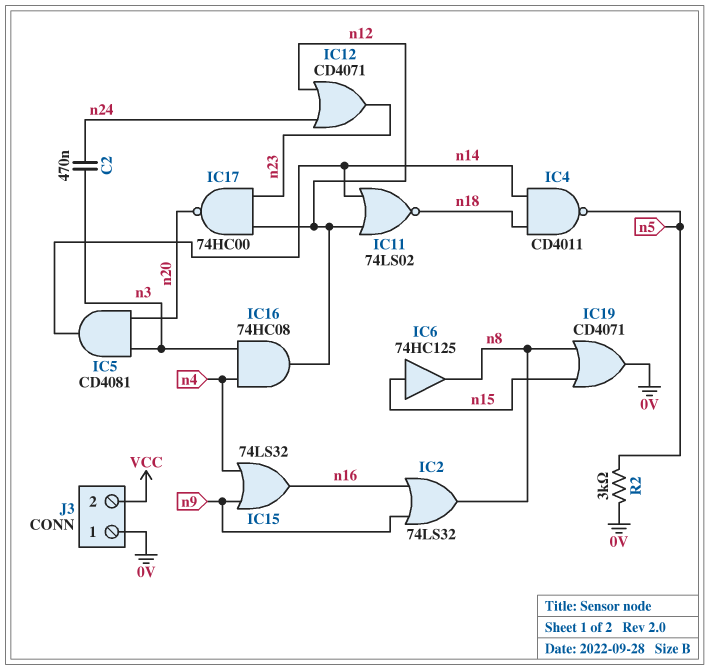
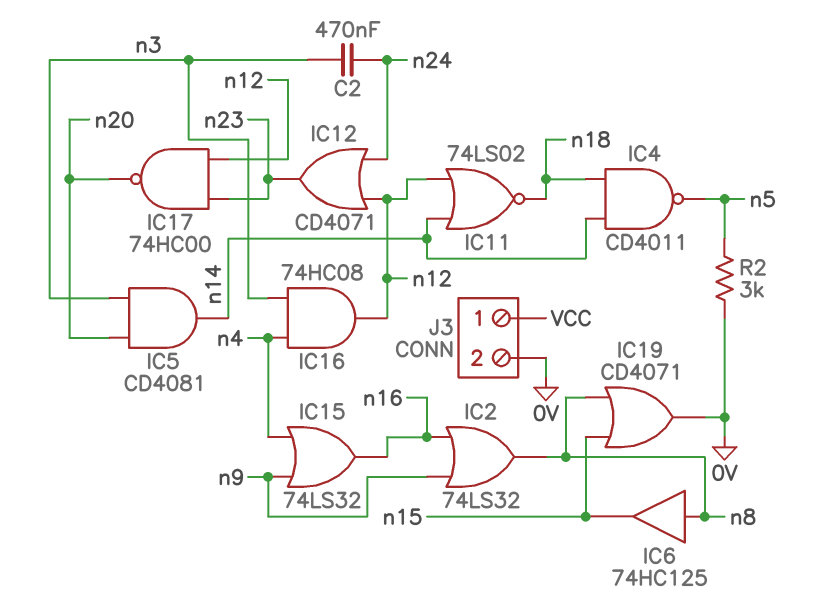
IC6: buffer 74HC125 (in n15, out n8) -> buffer 74HC125 (in n8, out n15)
J3 pin 1: 0V -> VCC
J3 pin 2: VCC -> 0V

